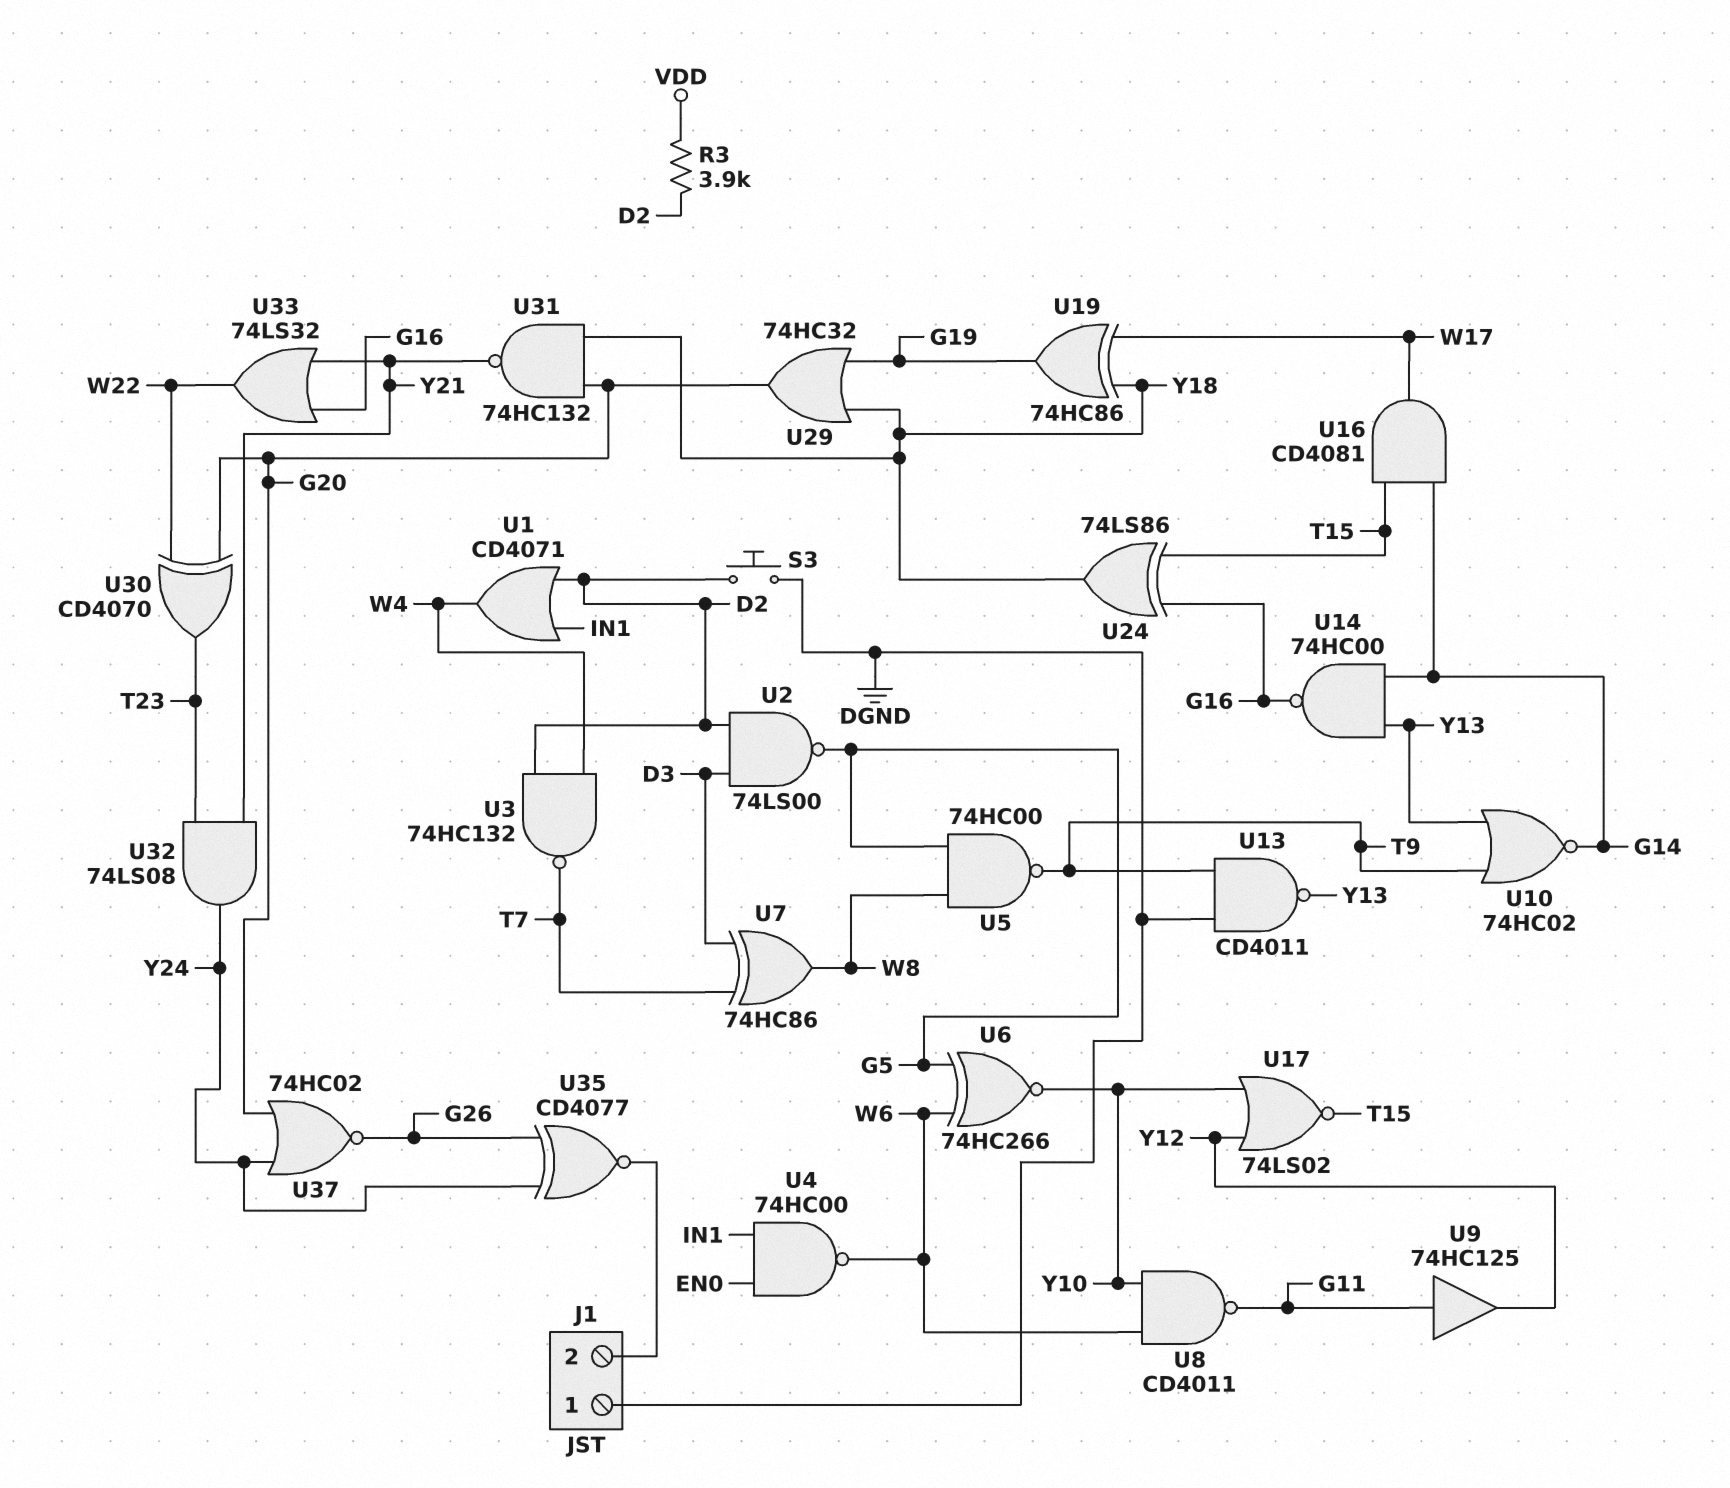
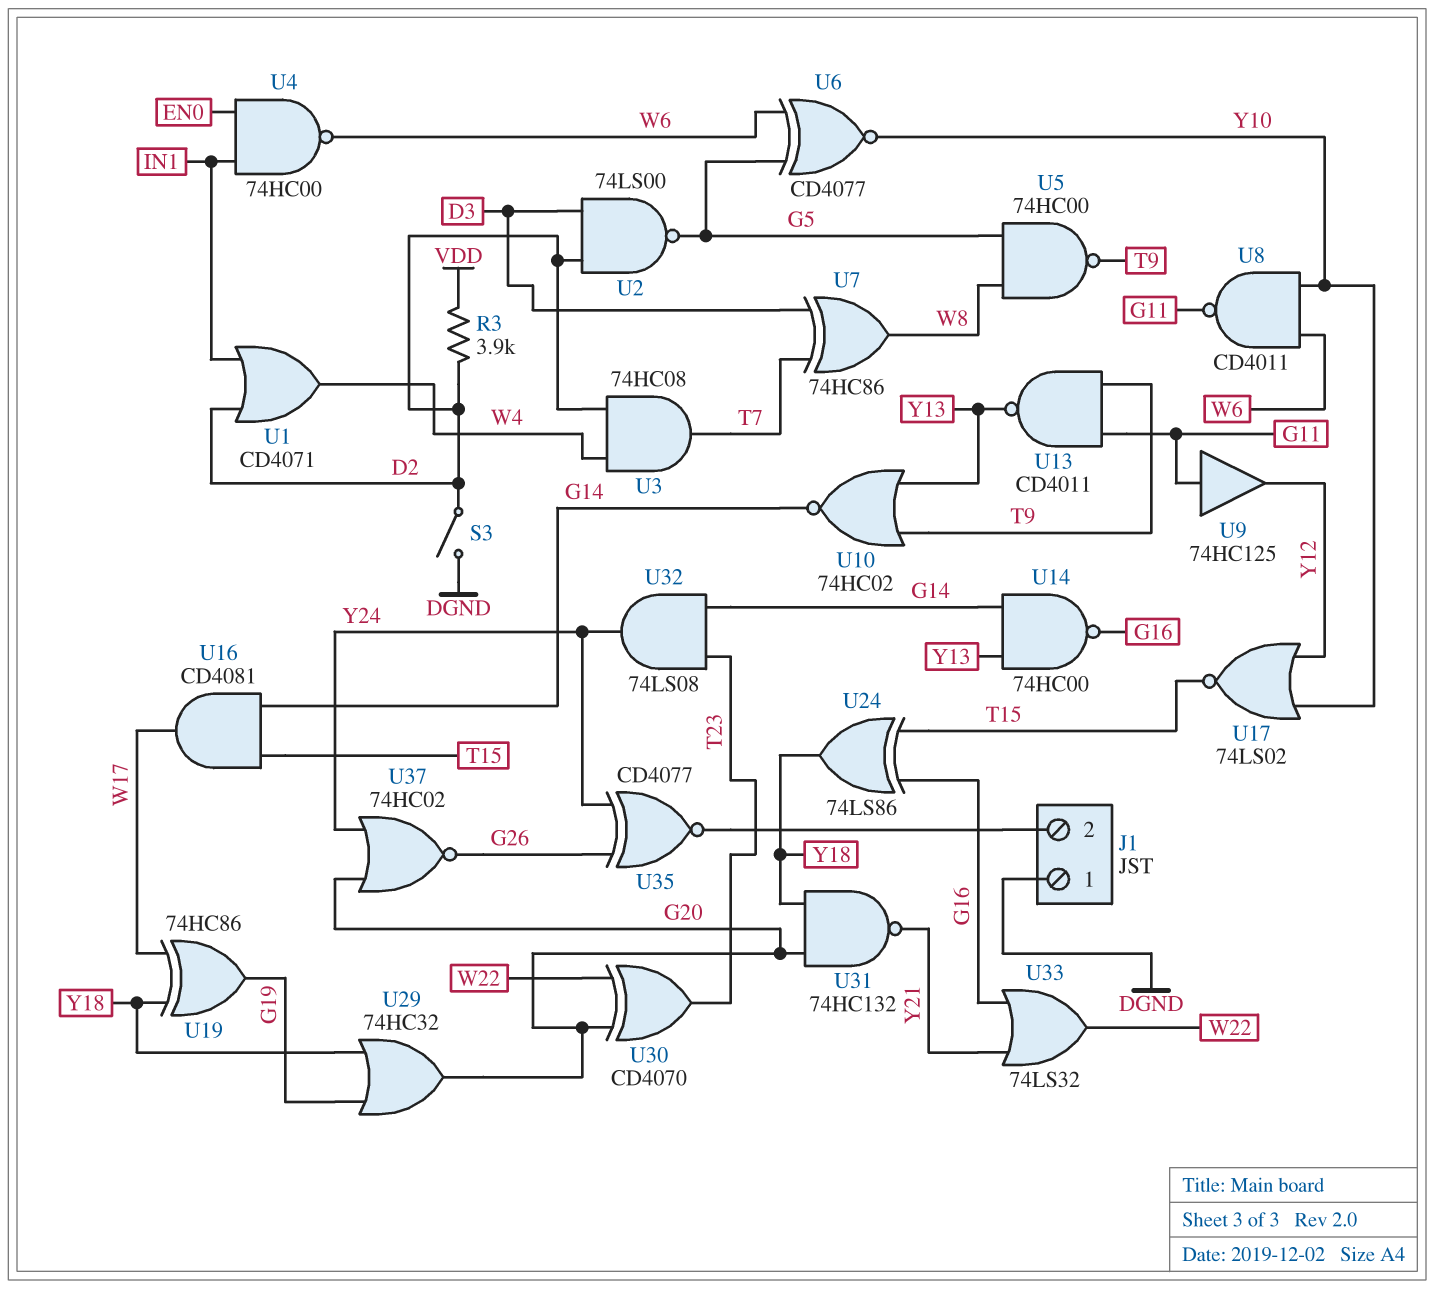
S3: button (D2, DGND) -> switch (D2, DGND)
U3: NAND 74HC132 (in D2, in W4, out T7) -> AND 74HC08 (in D2, in W4, out T7)
U6: XNOR 74HC266 (in G5, in W6, out Y10) -> XNOR CD4077 (in G5, in W6, out Y10)
U13: NAND CD4011 (in DGND, in T9, out Y13) -> NAND CD4011 (in G11, in T9, out Y13)
U32: AND 74LS08 (in T23, in Y21, out Y24) -> AND 74LS08 (in G14, in T23, out Y24)

